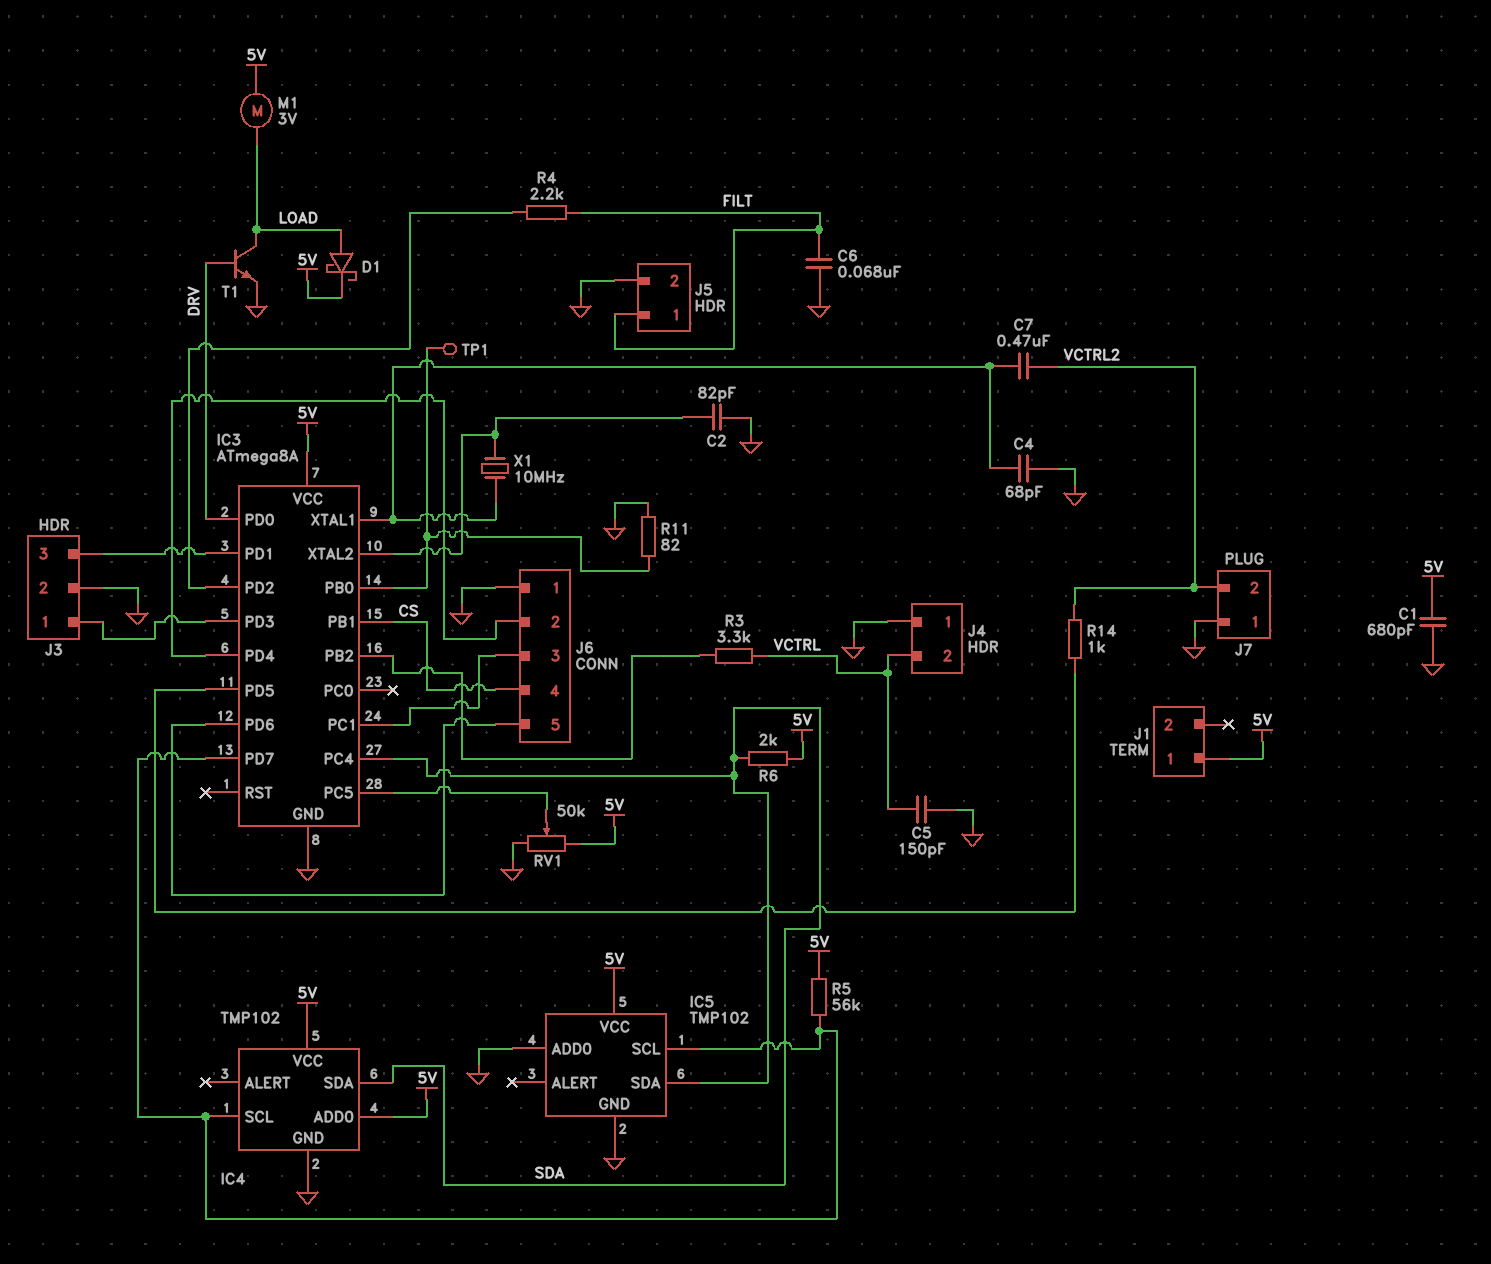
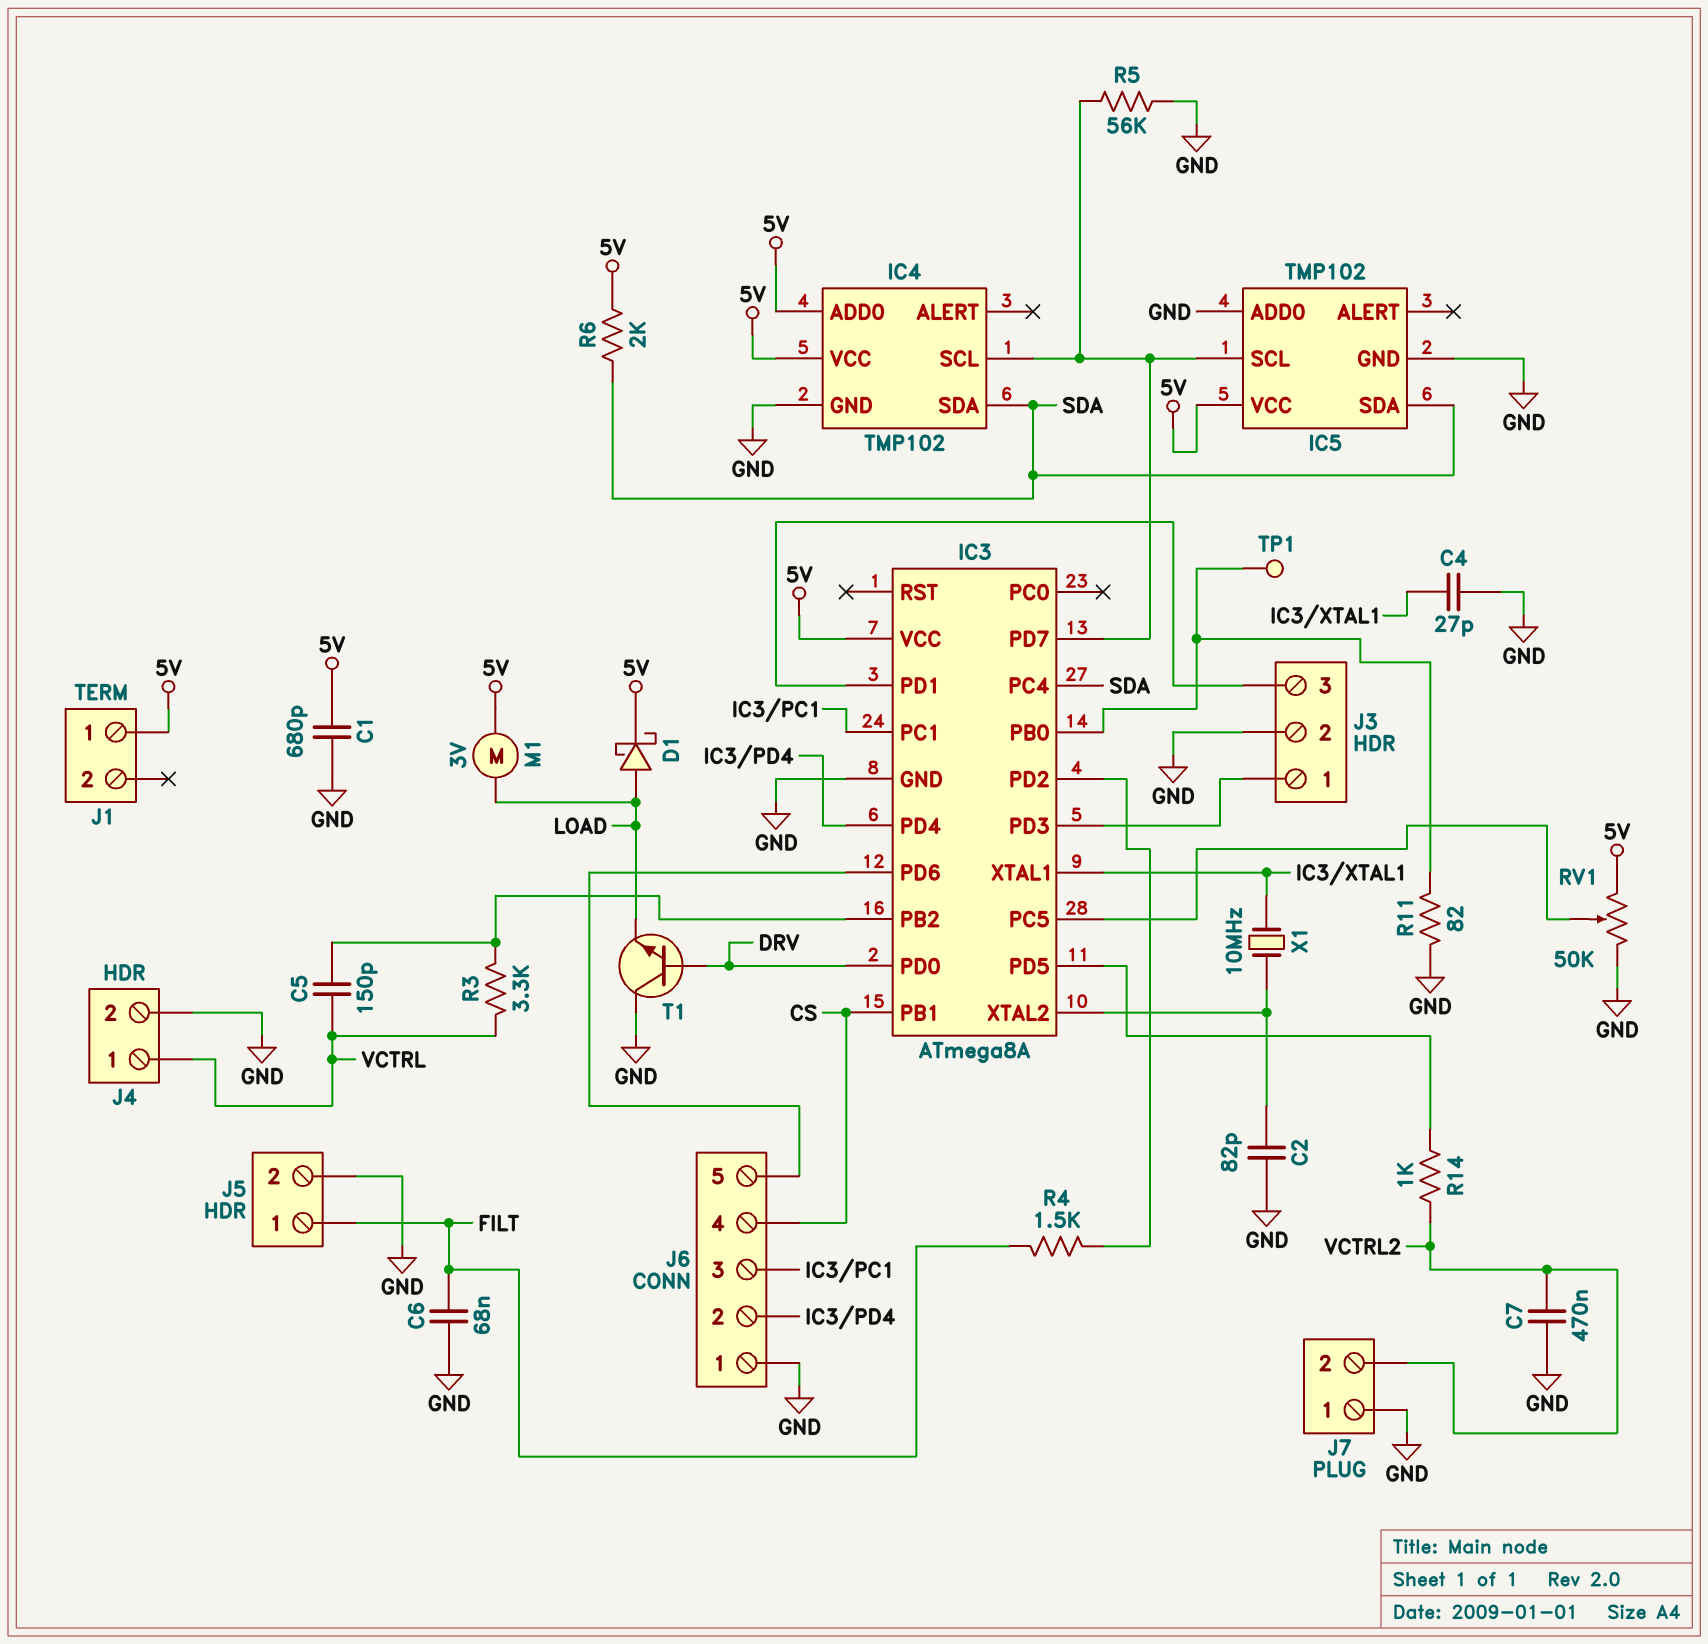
C4: 68pF (GND, IC3/XTAL1) -> 27pF (GND, IC3/XTAL1)
C5: 150pF (GND, VCTRL) -> 150pF (IC3/PB2, VCTRL)
C7: 470nF (IC3/XTAL1, VCTRL2) -> 470nF (GND, VCTRL2)
J4 pin 1: GND -> VCTRL
J4 pin 2: VCTRL -> GND
R4: 2.2k (FILT, IC3/PD2) -> 1.5k (FILT, IC3/PD2)
R5: 56k (5V, IC3/PD7) -> 56k (GND, IC3/PD7)
T1: NPN (B DRV, C LOAD, E GND) -> NPN (B DRV, C GND, E LOAD)

